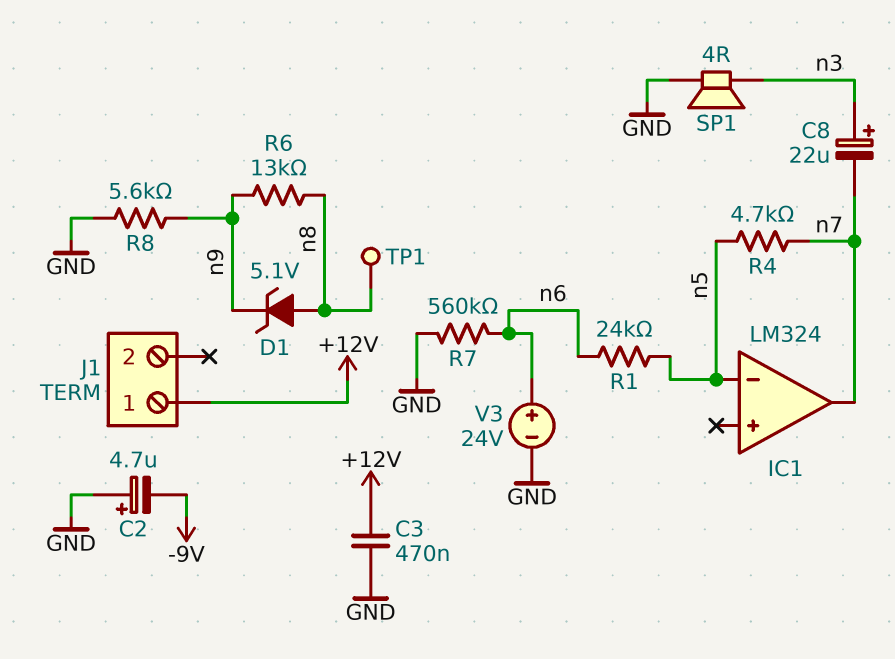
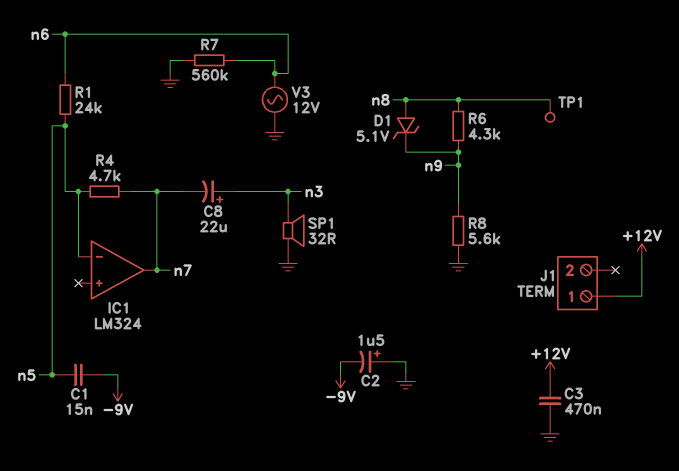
C1: none -> 15nF (-9V, n5)
C2: 4.7uF (plus GND, minus -9V) -> 1.5uF (plus GND, minus -9V)
R6: 13k (n8, n9) -> 4.3k (n8, n9)
SP1: speaker 4R (GND, n3) -> speaker 32R (GND, n3)
V3: 24V (plus n6, minus GND) -> AC 12V (GND, n6)

